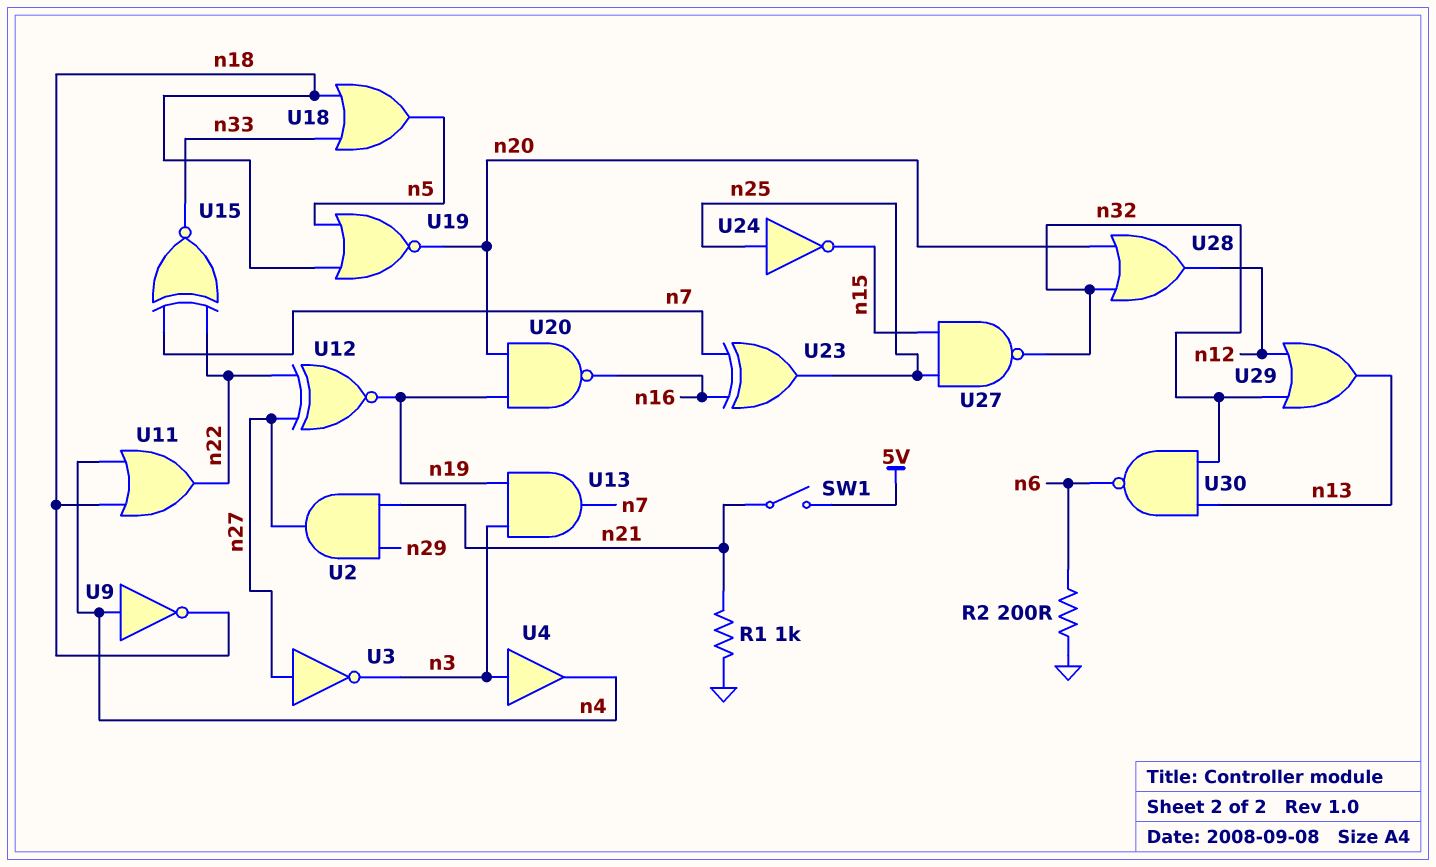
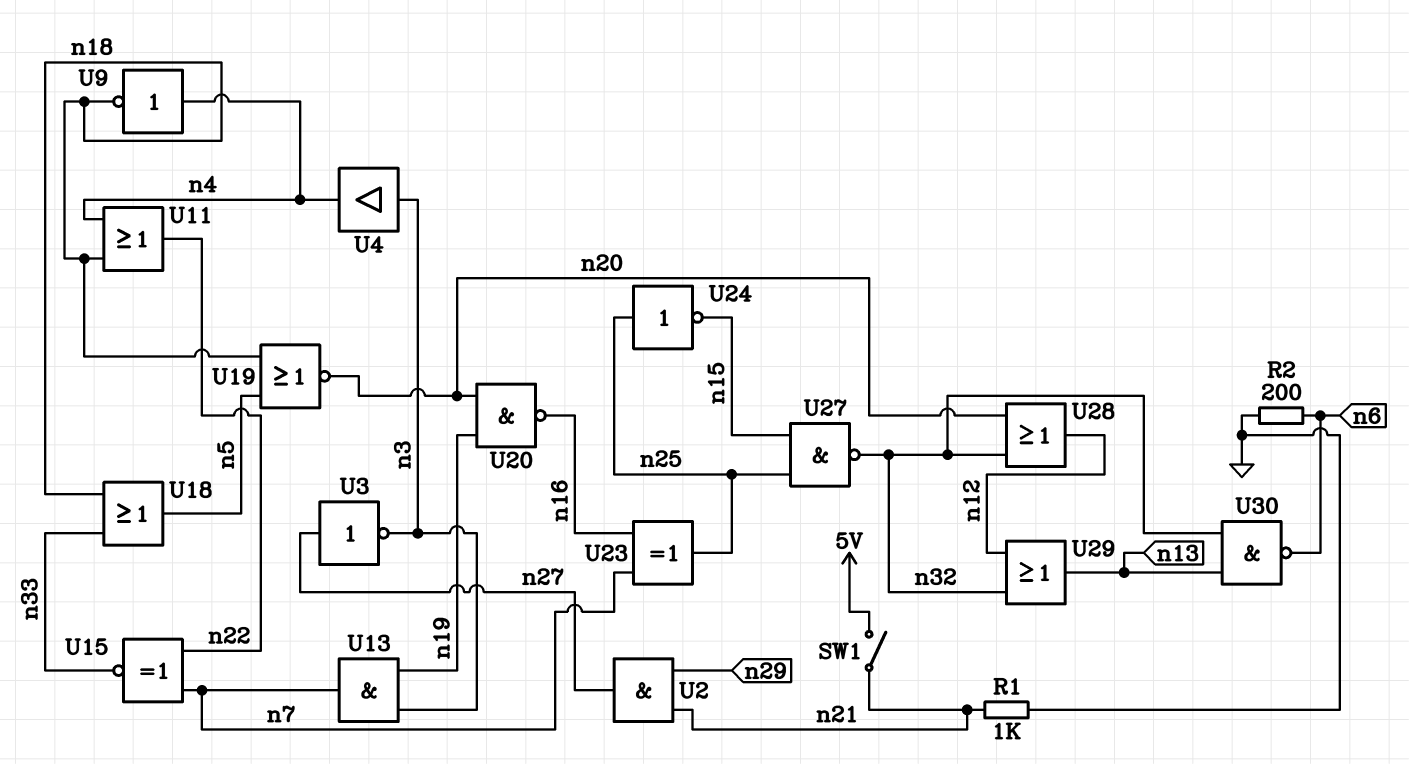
U12: XNOR (in n22, in n27, out n19) -> none

